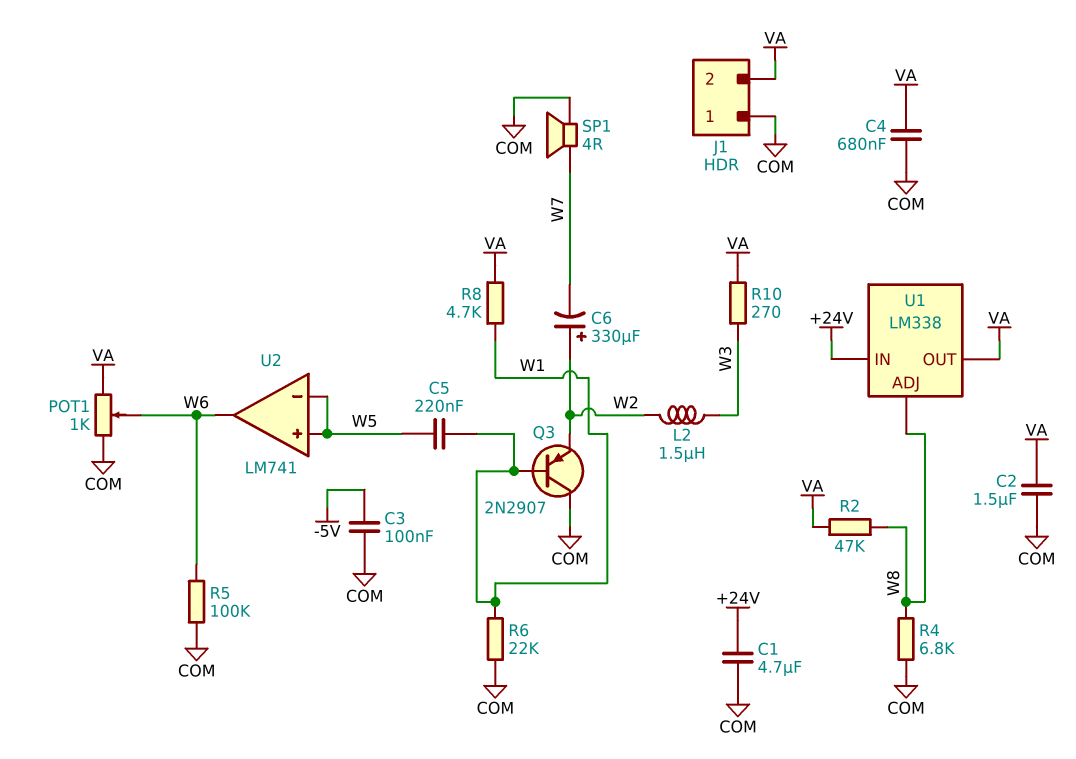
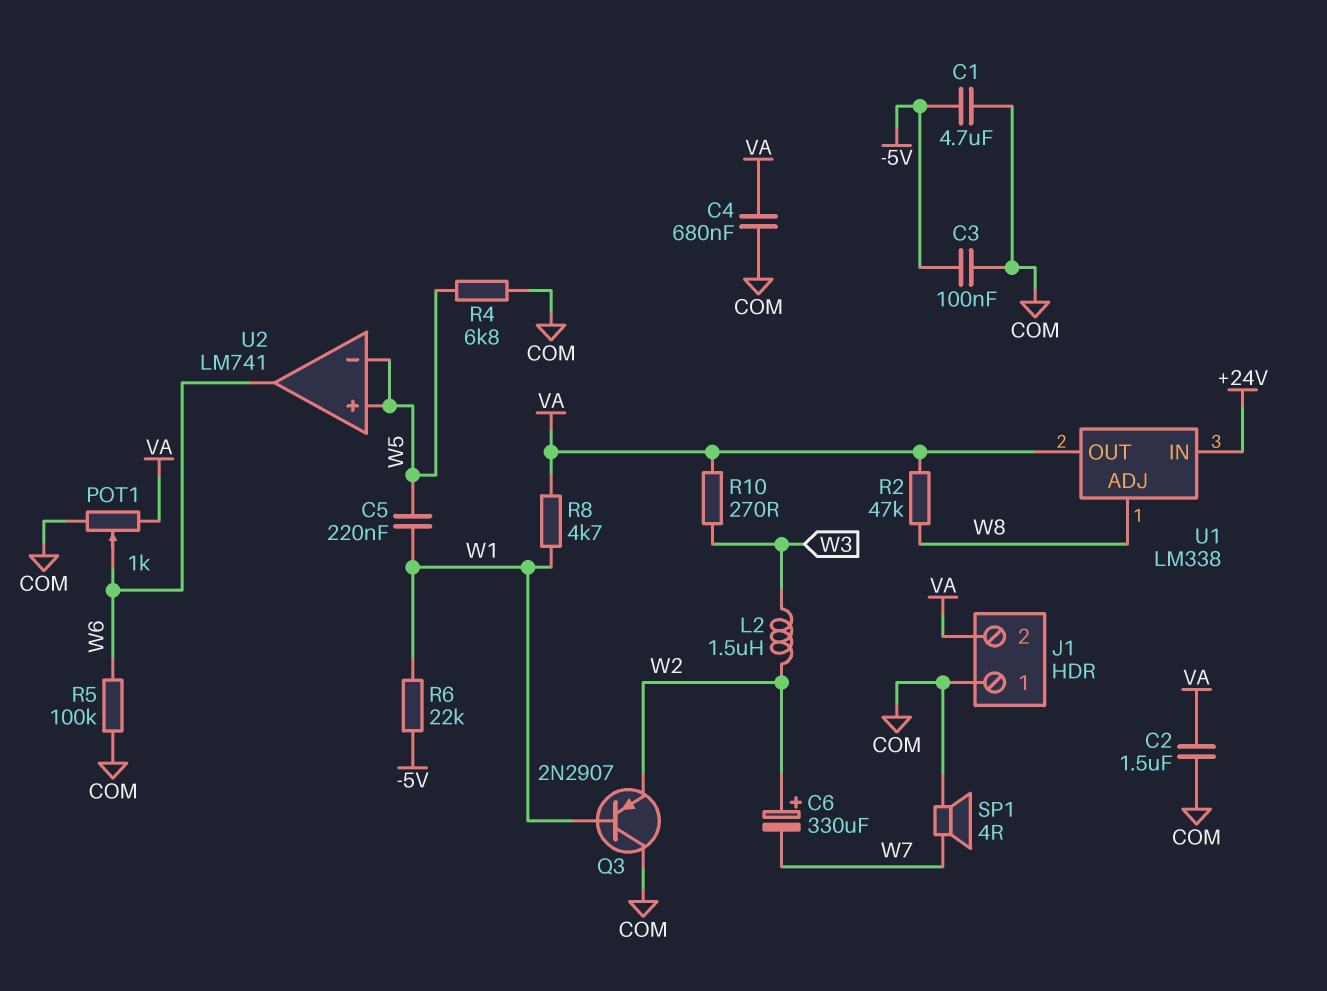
C1: 4.7uF (+24V, COM) -> 4.7uF (-5V, COM)
R4: 6.8k (COM, W8) -> 6.8k (COM, W5)
R6: 22k (COM, W1) -> 22k (-5V, W1)

